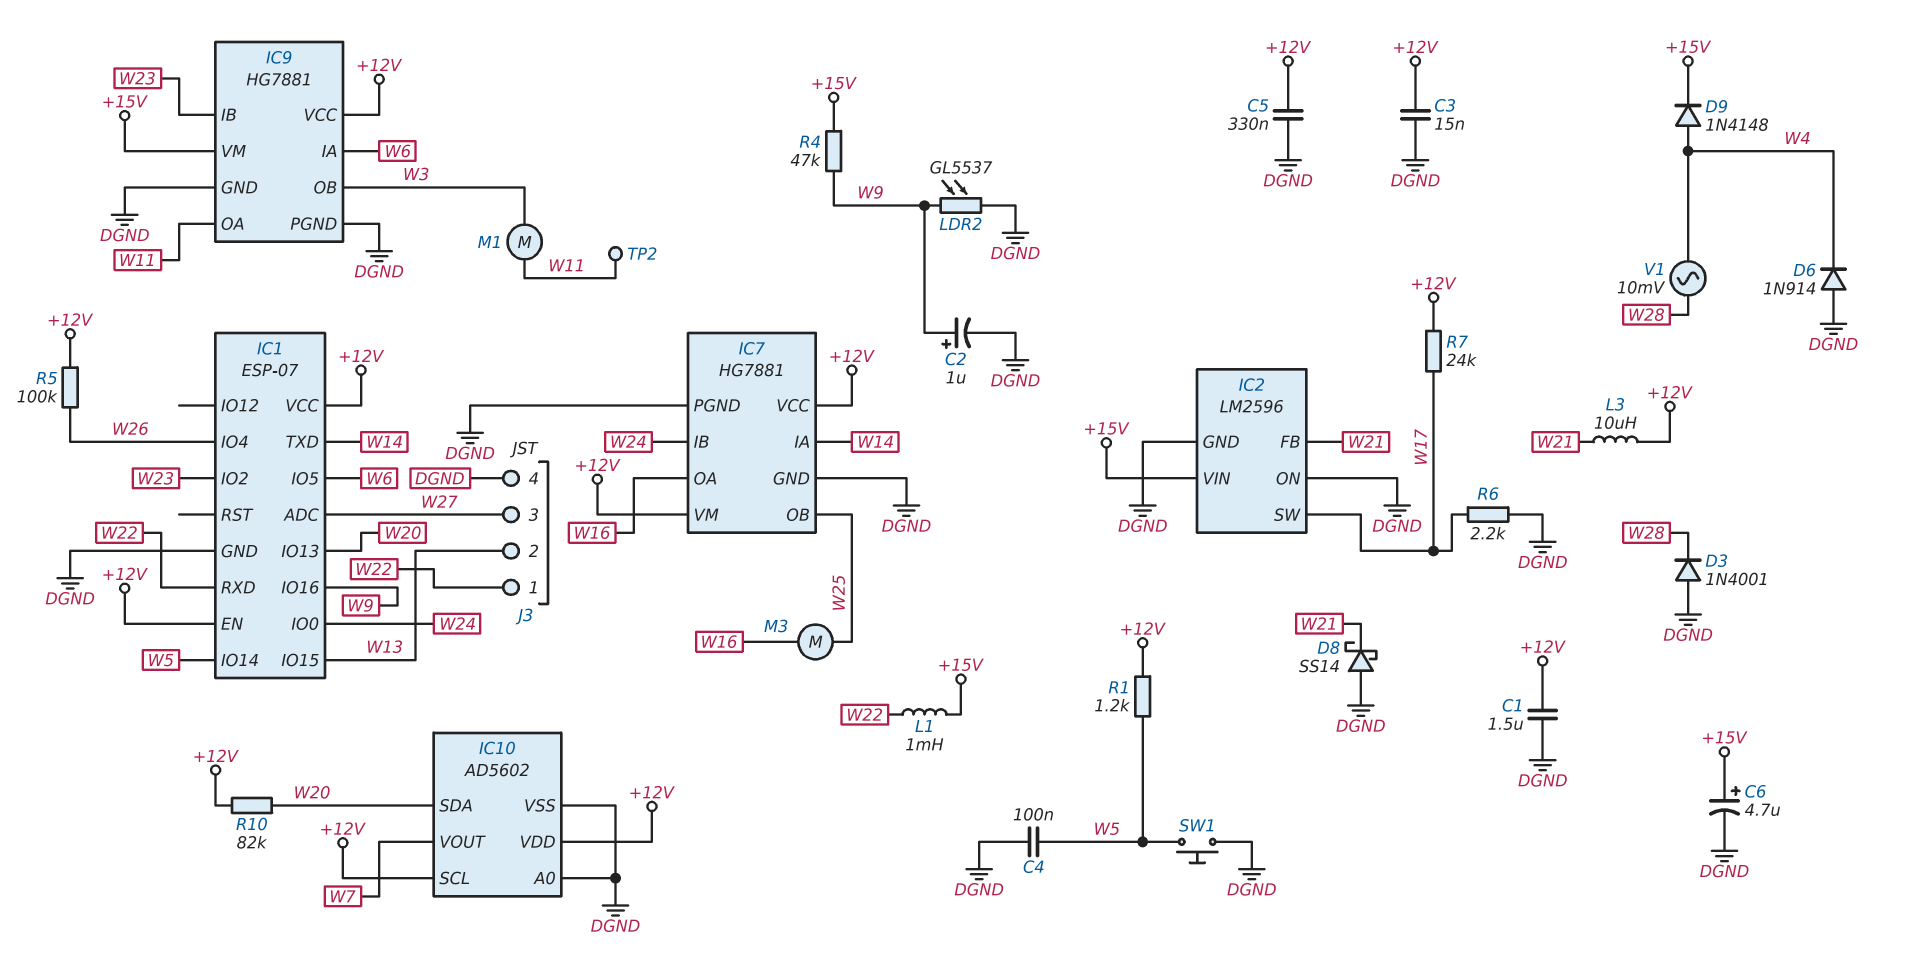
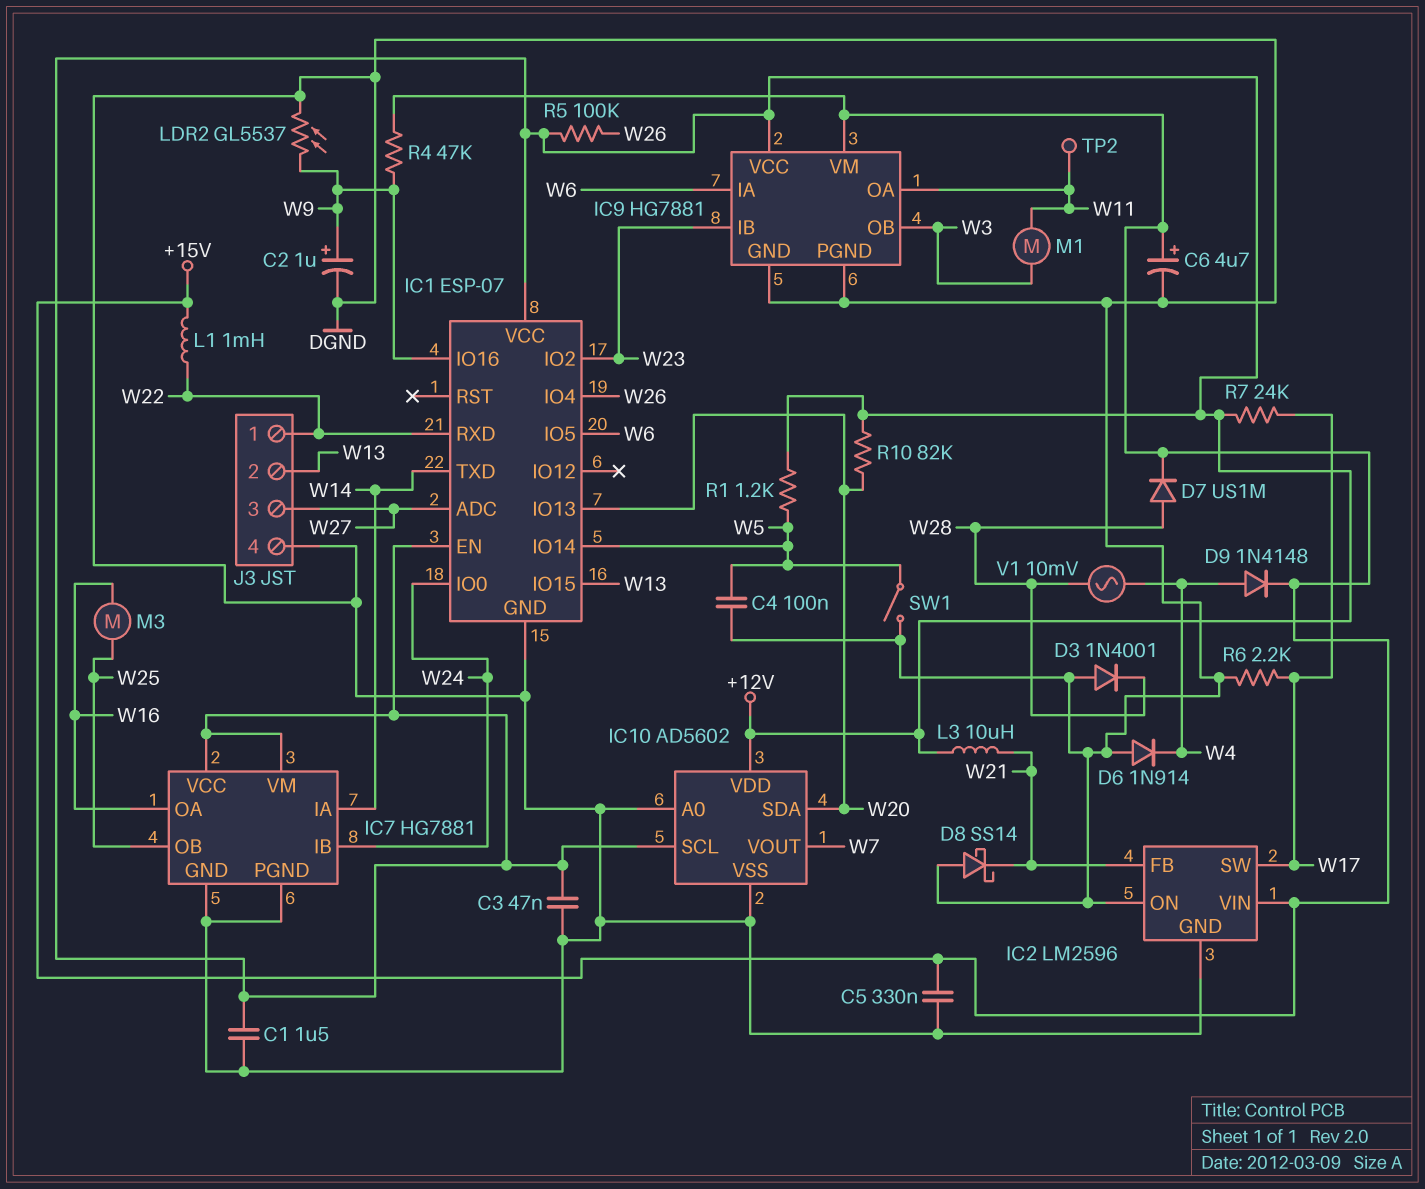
C3: 15nF (+12V, DGND) -> 47nF (+12V, DGND)
C5: 330nF (+12V, DGND) -> 330nF (+15V, DGND)
D7: none -> diode US1M (A W28, K +15V)
SW1: button (DGND, W5) -> switch (DGND, W5)

